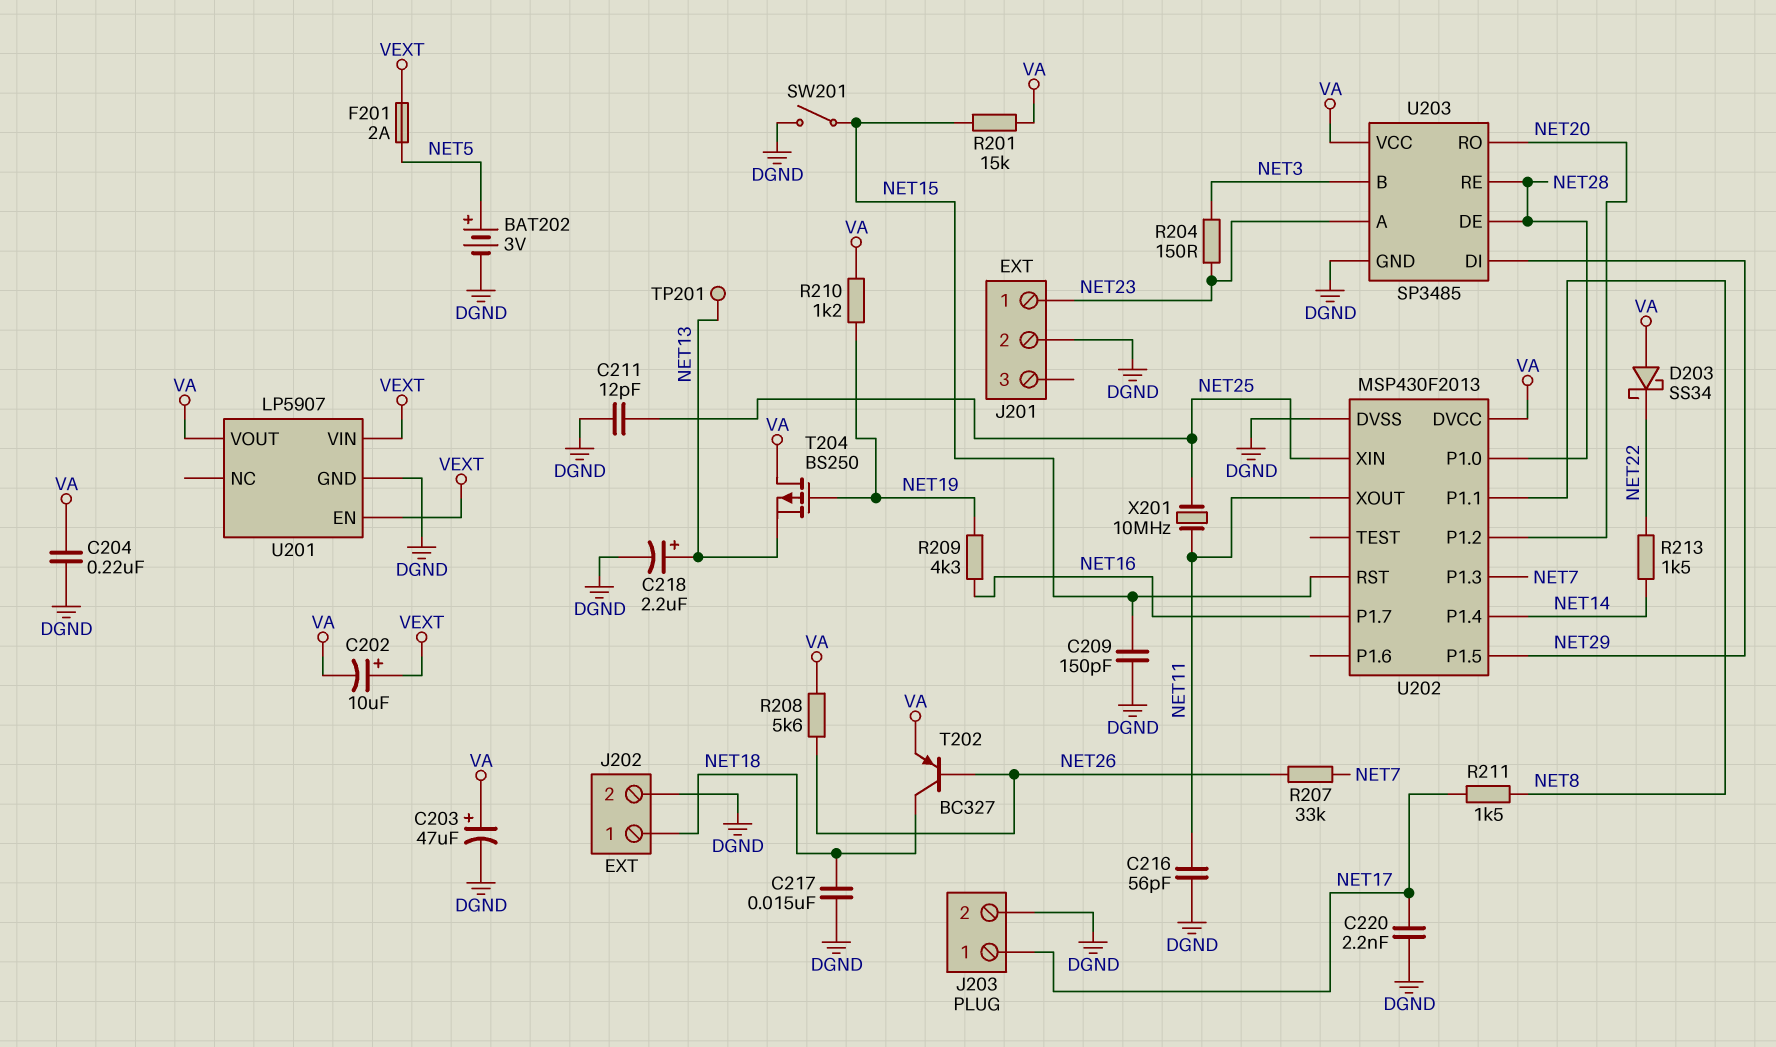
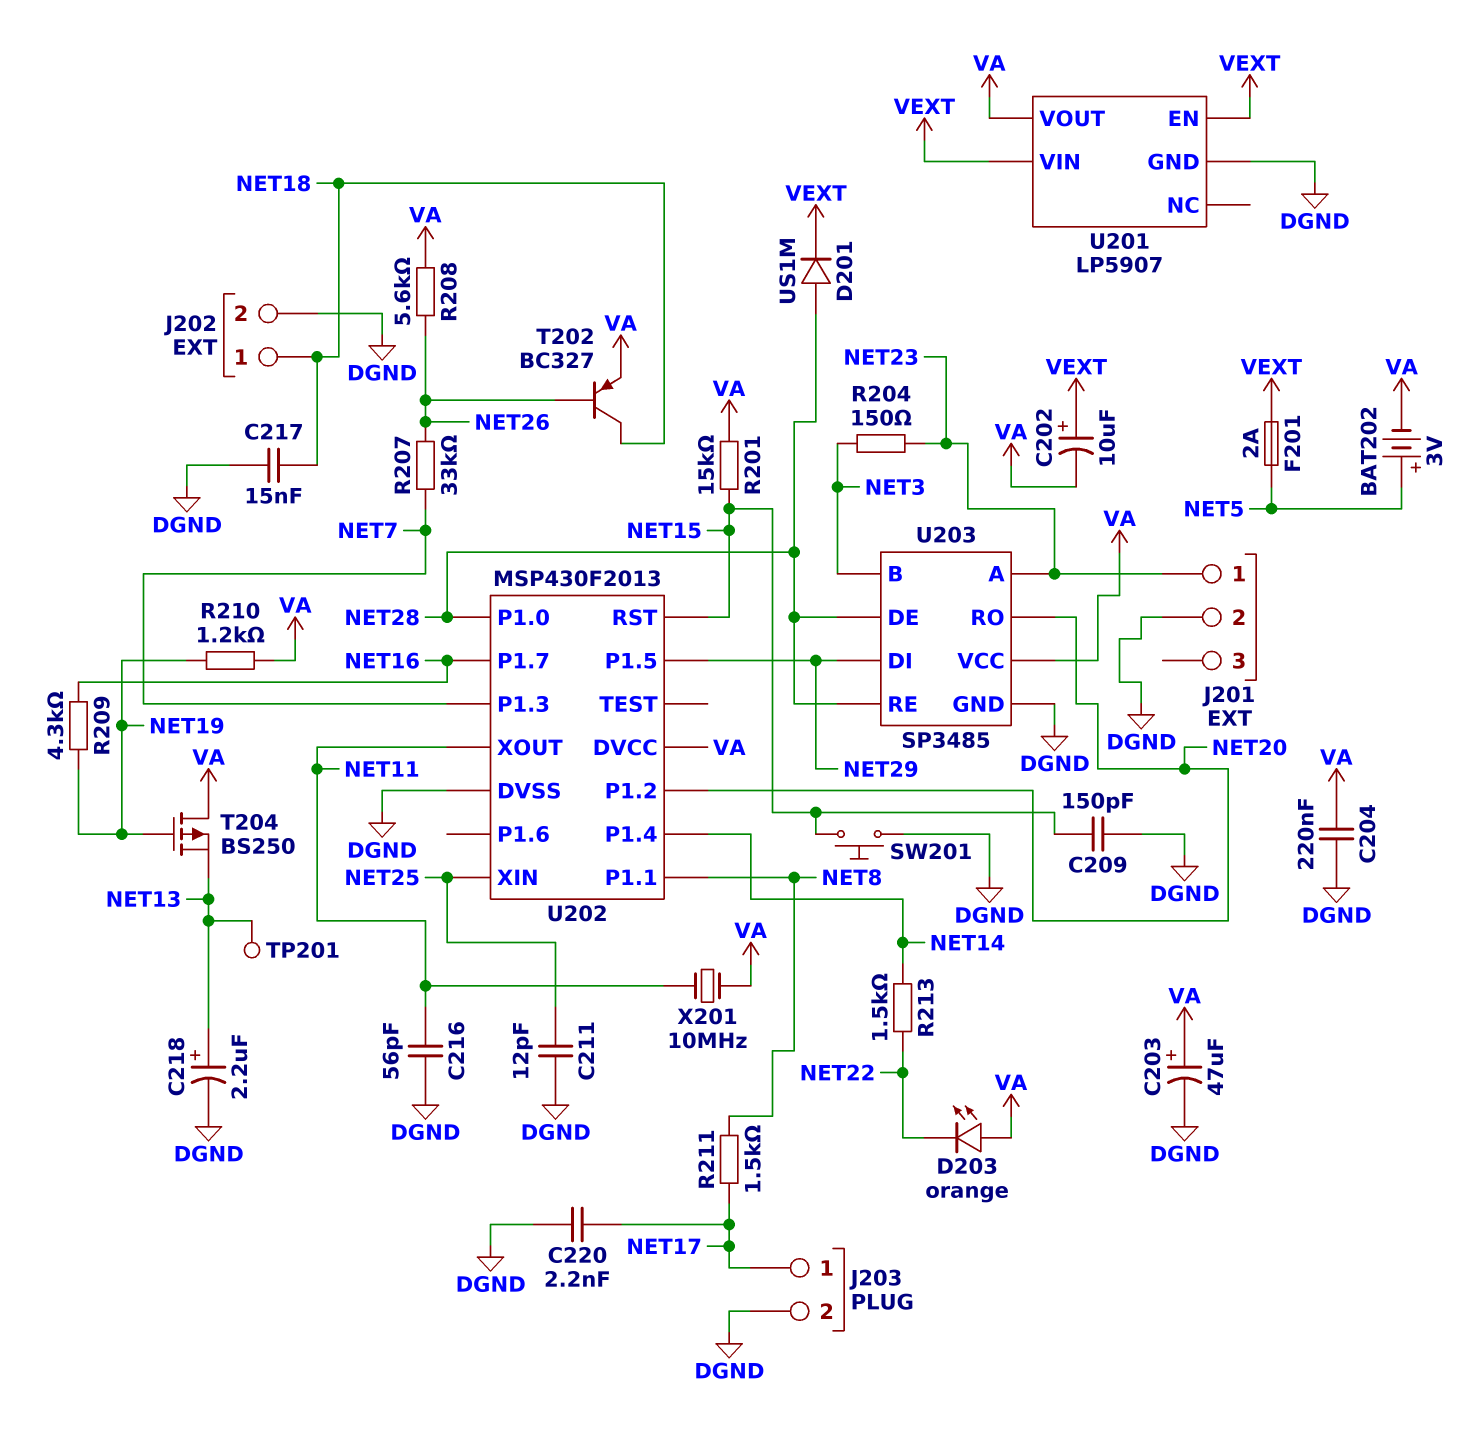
BAT202: 3V (plus NET5, minus DGND) -> 3V (plus NET5, minus VA)
D201: none -> diode US1M (A NET28, K VEXT)
D203: schottky SS34 (A VA, K NET22) -> LED orange (A VA, K NET22)
SW201: switch (DGND, NET15) -> button (DGND, NET15)
X201: 10MHz (NET11, NET25) -> 10MHz (NET11, VA)

